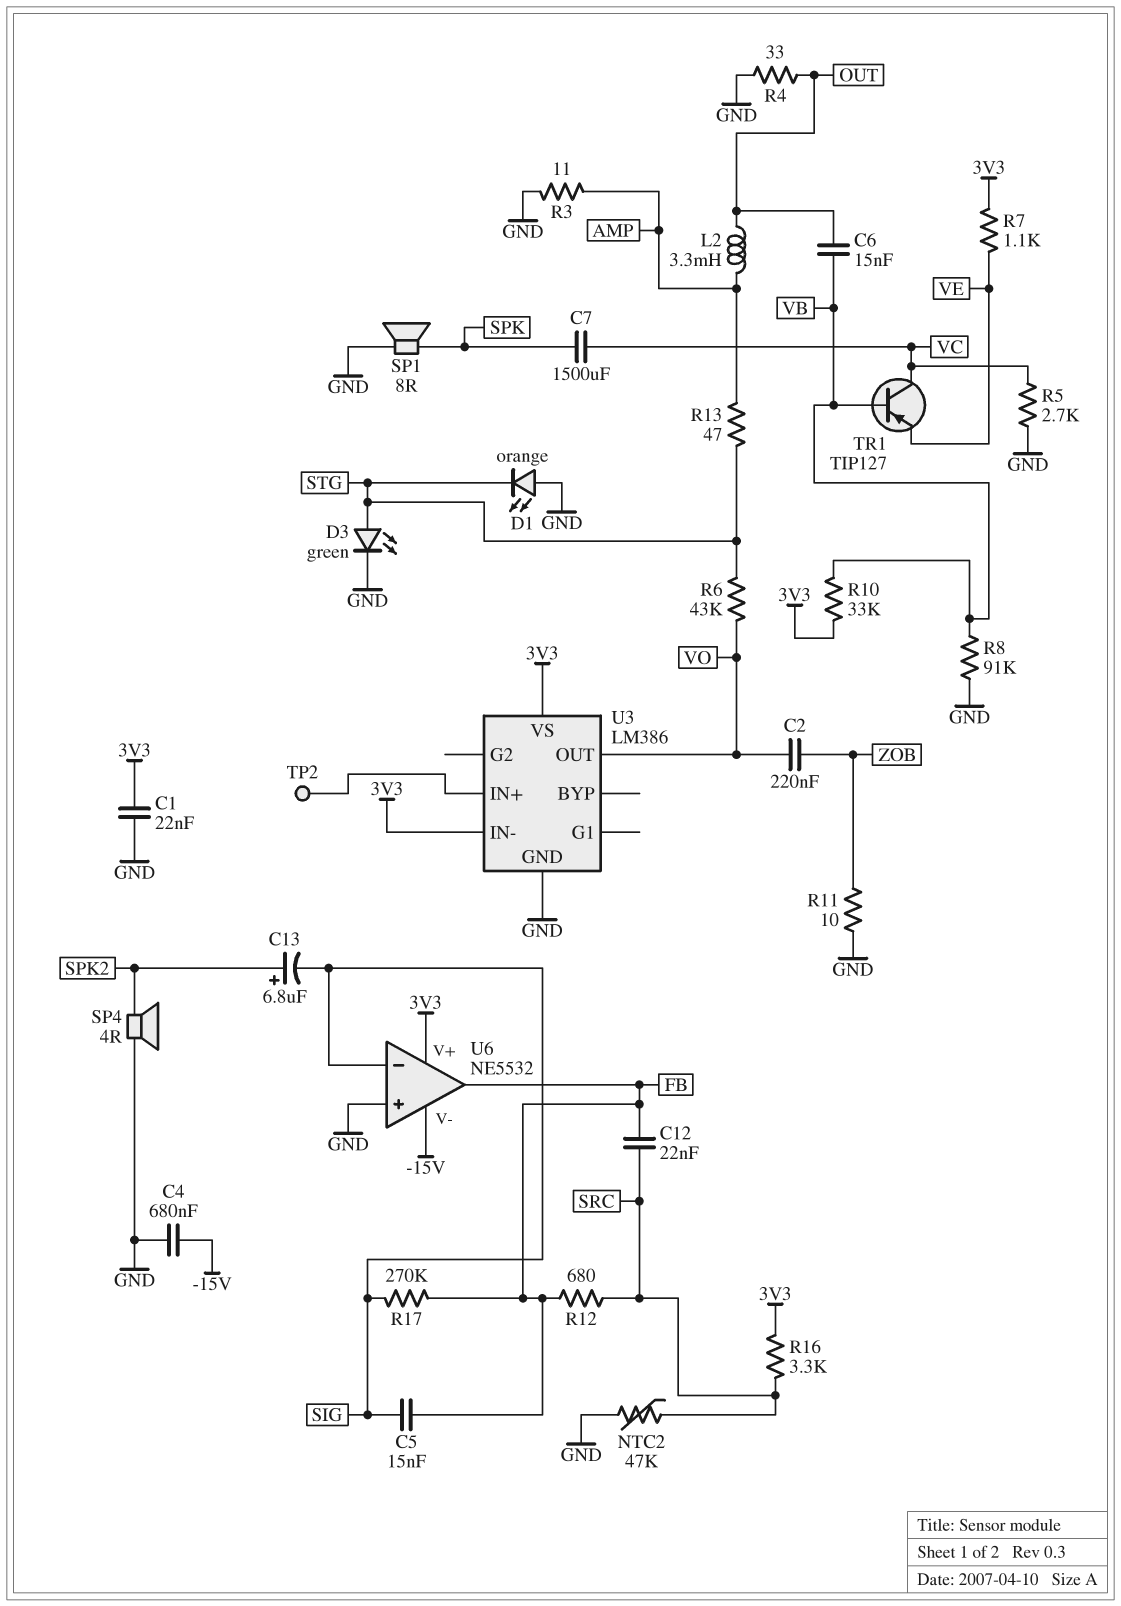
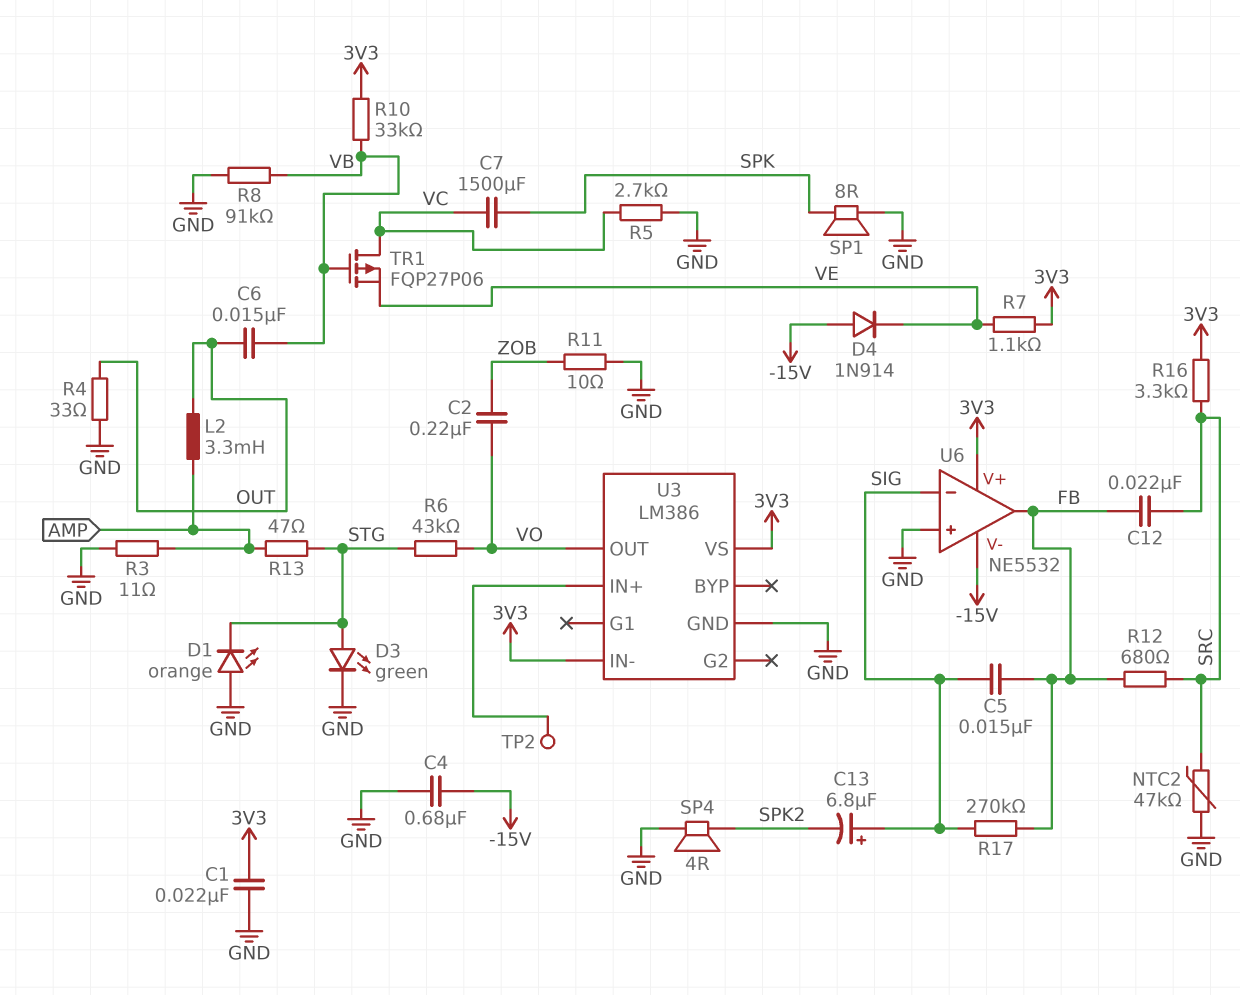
C13: 6.8uF (plus SPK2, minus SIG) -> 6.8uF (plus SIG, minus SPK2)
D4: none -> diode 1N914 (A -15V, K VE)
TR1: PNP TIP127 (B VB, C VC, E VE) -> PMOS FQP27P06 (G VB, D VC, S VE)

